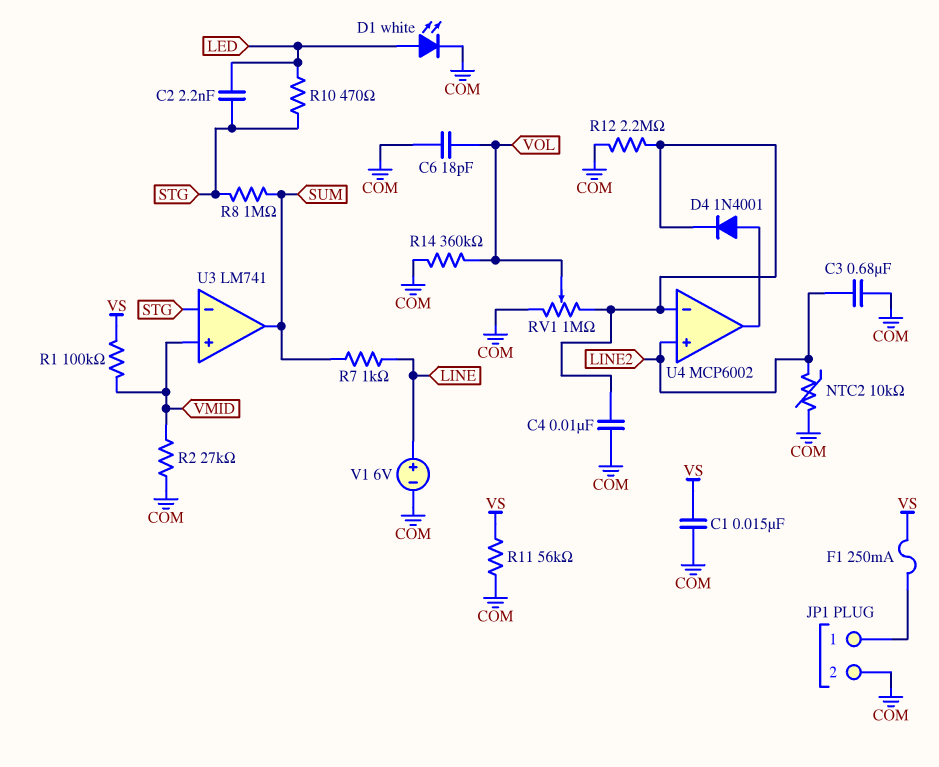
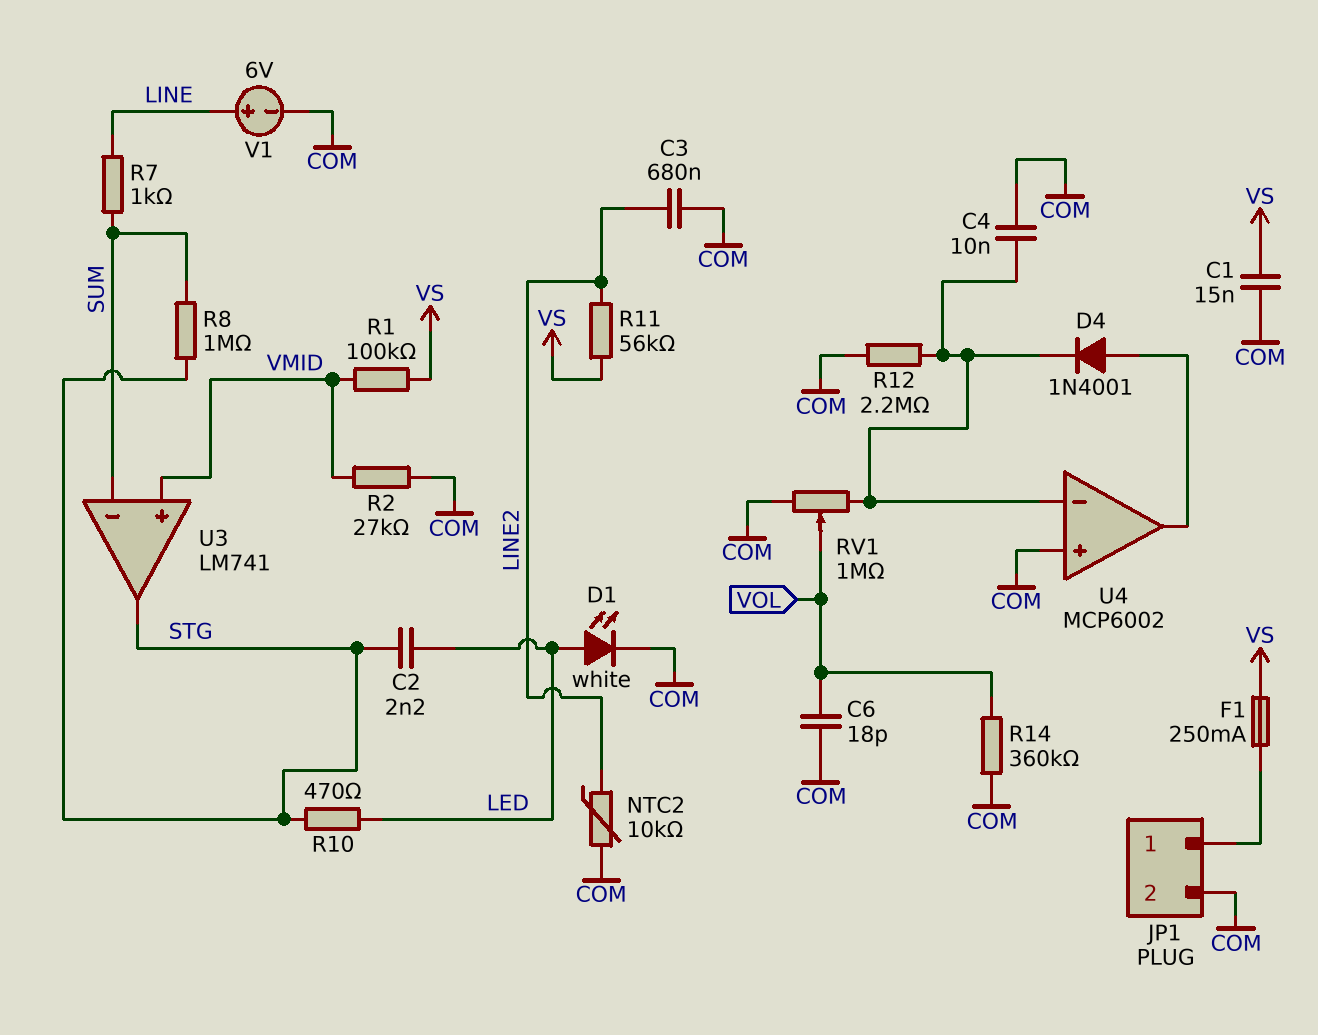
R11: 56k (COM, VS) -> 56k (LINE2, VS)
U3 pin in-: STG -> SUM
U3 pin out: SUM -> STG
U4 pin in+: LINE2 -> COM

